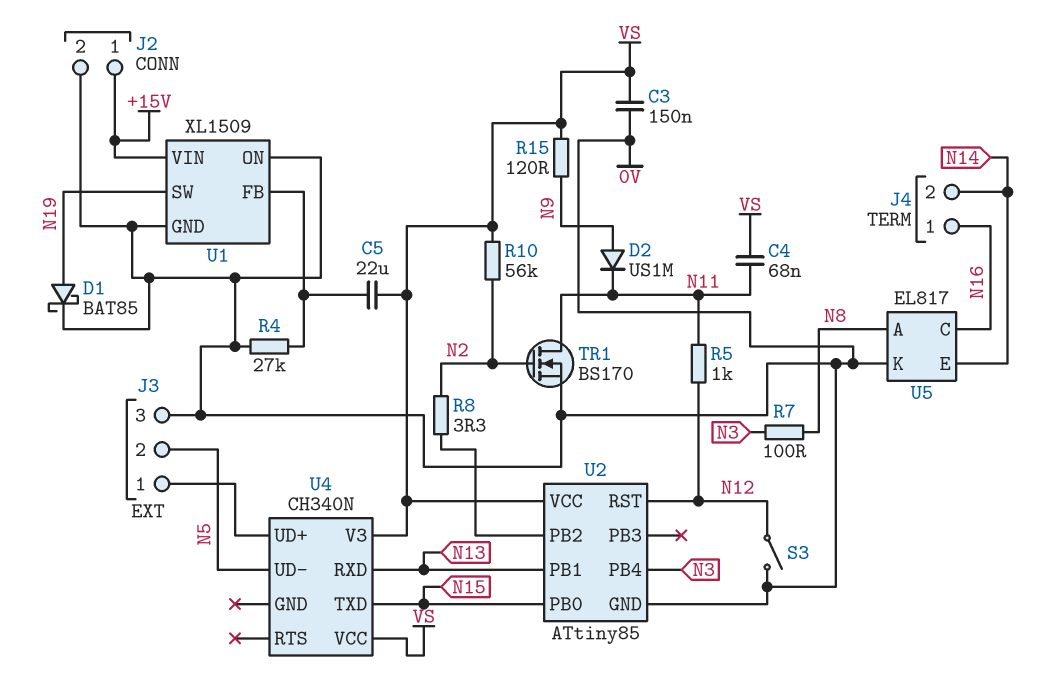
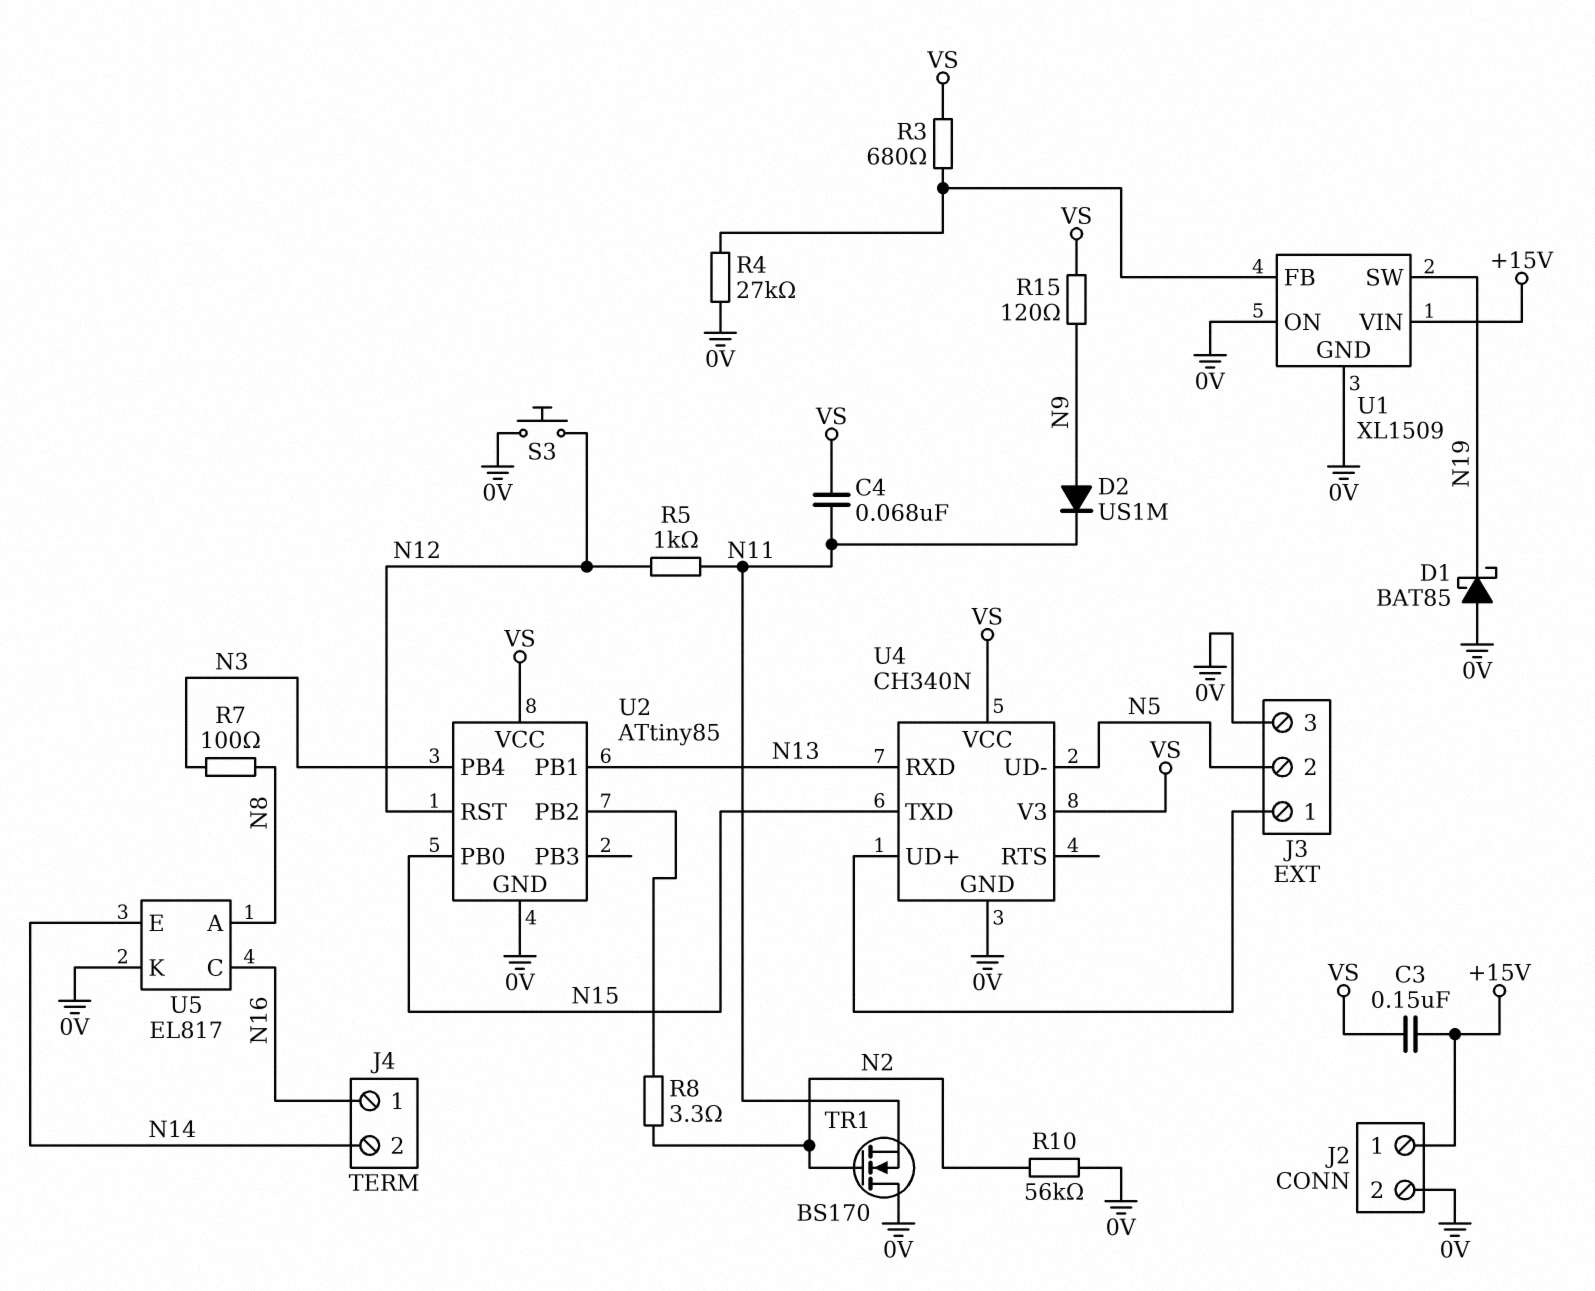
C3: 150nF (0V, VS) -> 150nF (+15V, VS)
C5: 22uF (U1/FB, VS) -> none
D1: schottky BAT85 (A N19, K 0V) -> schottky BAT85 (A 0V, K N19)
R3: none -> 680 (U1/FB, VS)
R10: 56k (N2, VS) -> 56k (0V, N2)
S3: switch (0V, N12) -> button (0V, N12)
TR1: NMOS BS170 (G N2, D N11, S 0V) -> NMOS BS170 (G N2, D 0V, S N11)
U4 pin GND: none -> 0V

